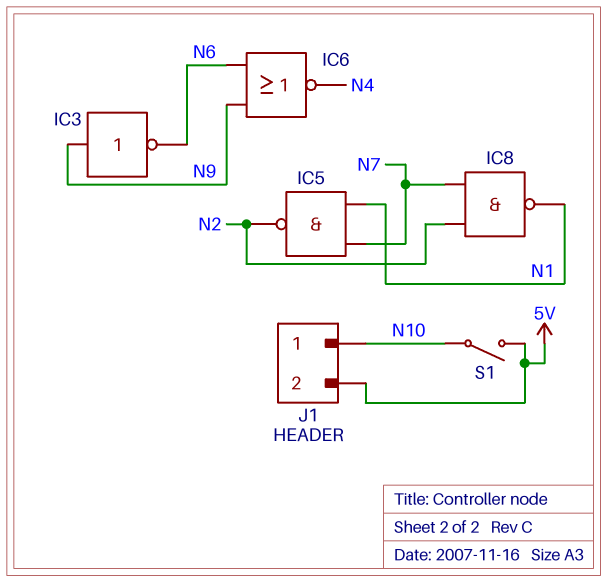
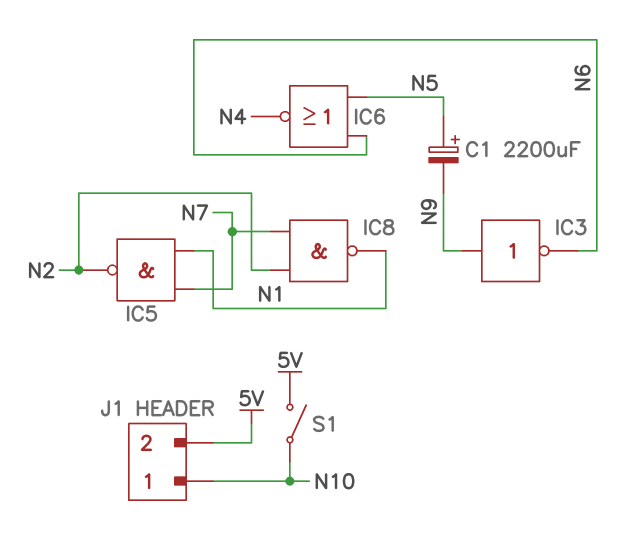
C1: none -> 2200uF (plus N5, minus N9)
IC6: NOR (in N6, in N9, out N4) -> NOR (in N5, in N6, out N4)

